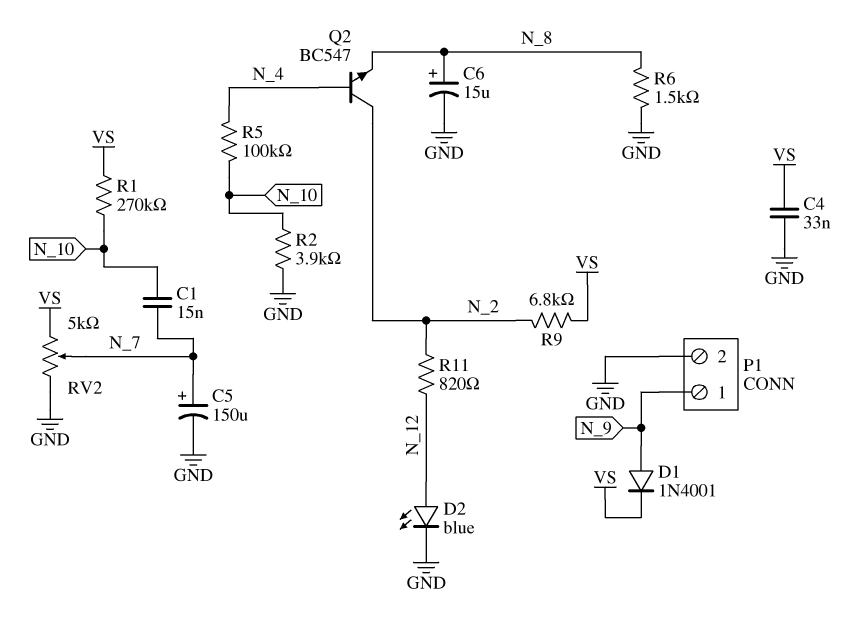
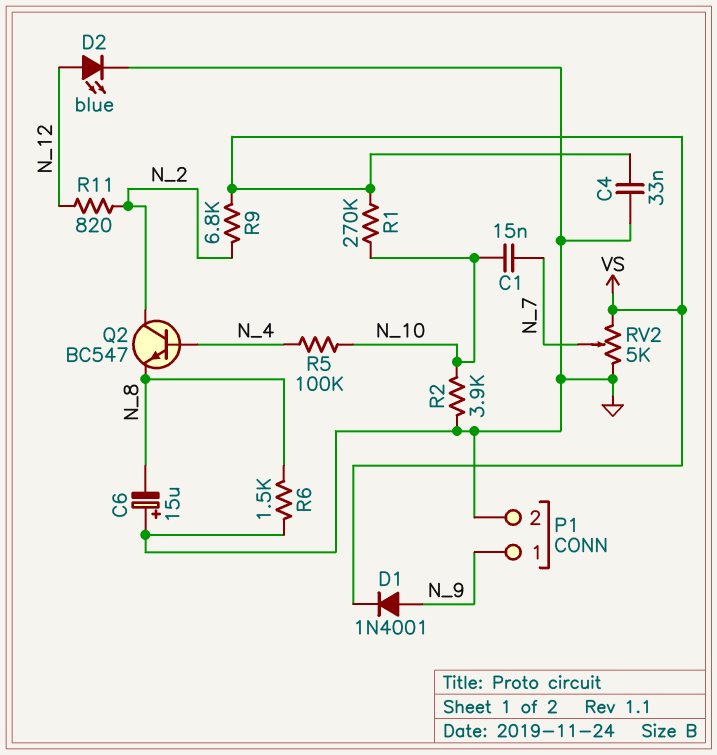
C5: 150uF (plus N_7, minus GND) -> none
C6: 15uF (plus N_8, minus GND) -> 15uF (plus GND, minus N_8)

